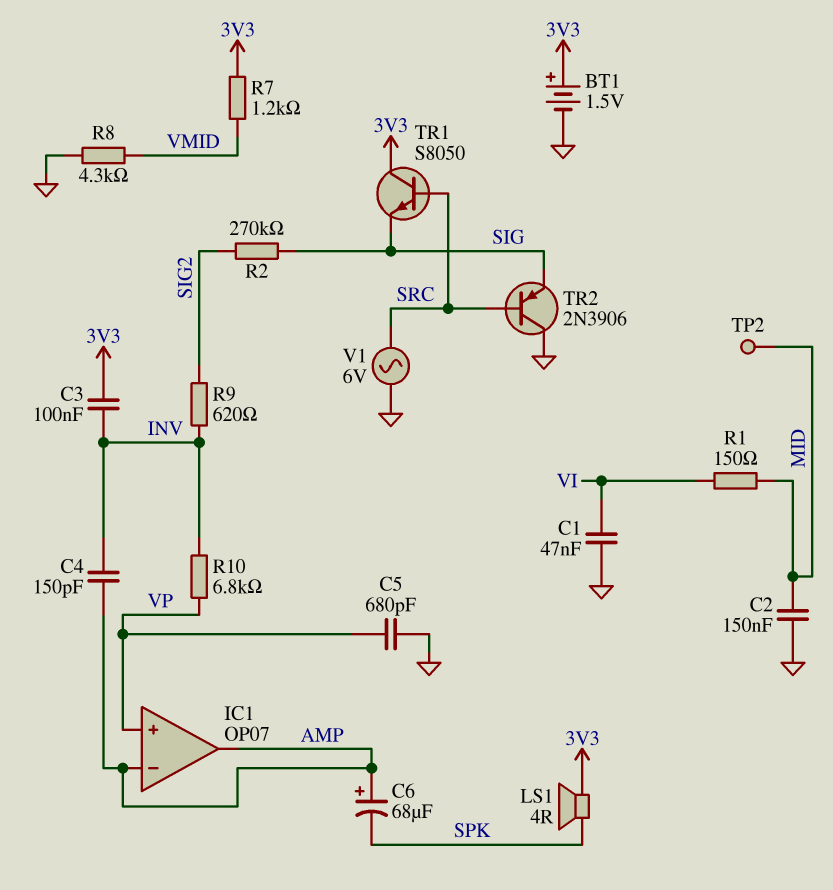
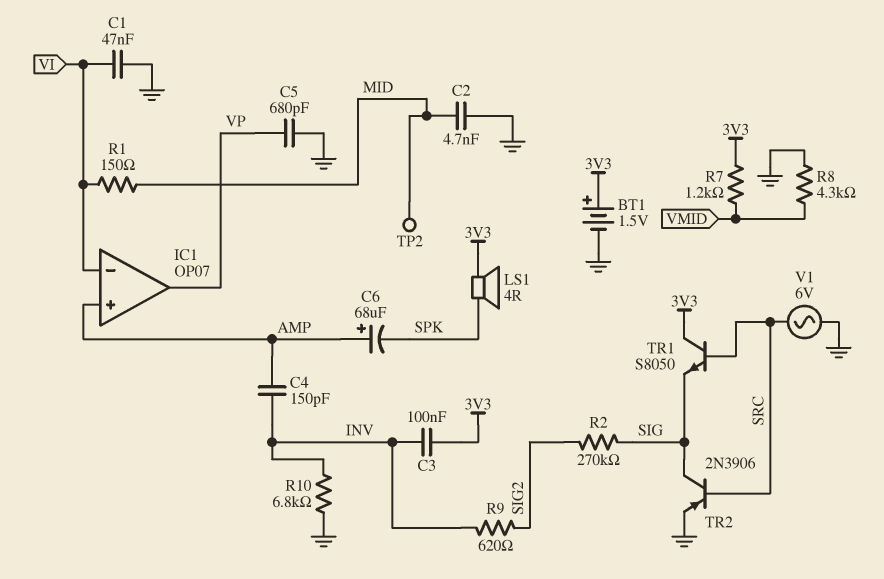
C2: 150nF (GND, MID) -> 4.7nF (GND, MID)
IC1 pin in+: VP -> AMP
IC1 pin in-: AMP -> VI
IC1 pin out: AMP -> VP
R10: 6.8k (INV, VP) -> 6.8k (GND, INV)
TR2: PNP 2N3906 (B SRC, C GND, E SIG) -> PNP 2N3906 (B SRC, C SIG, E GND)

